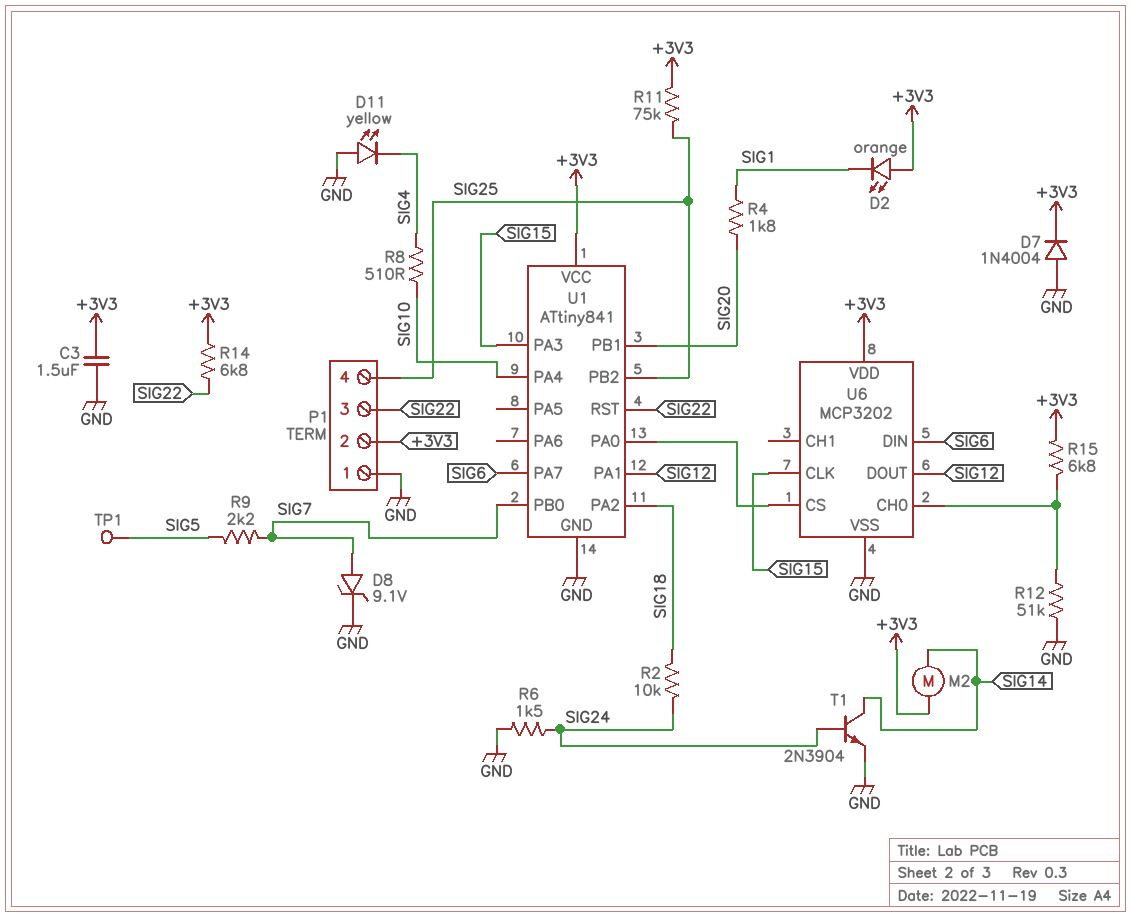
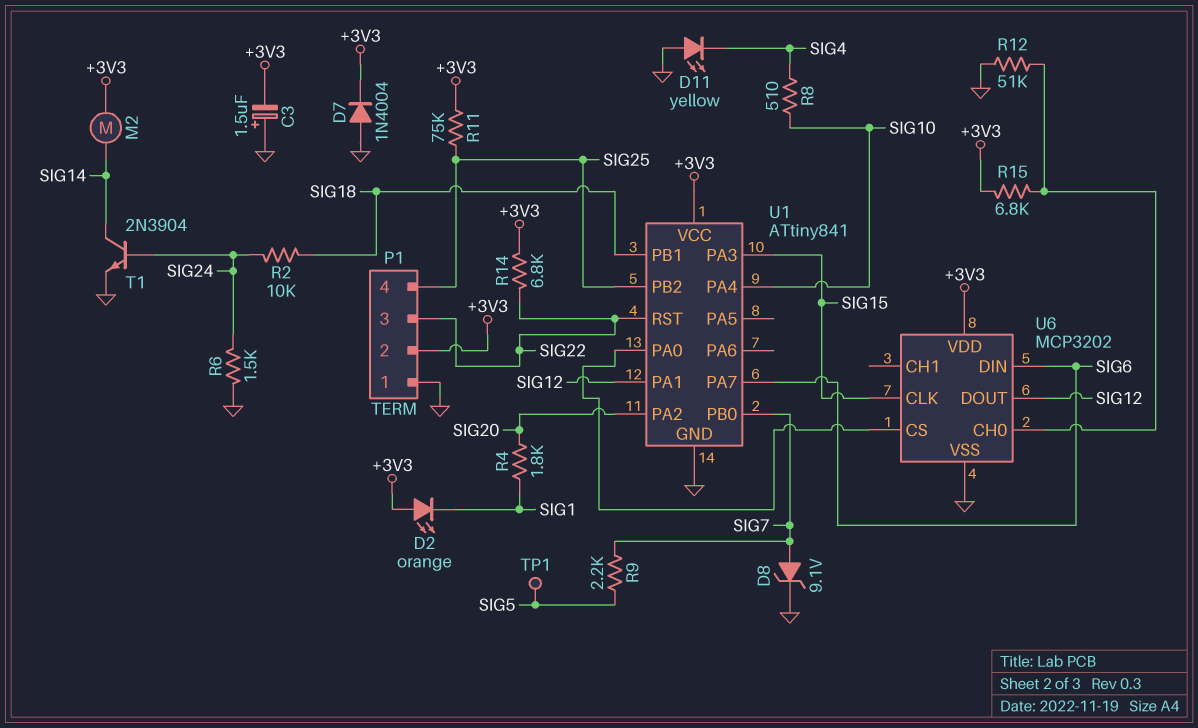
C3: 1.5uF (+3V3, GND) -> 1.5uF (plus GND, minus +3V3)
U1 pin PA2: SIG18 -> SIG20
U1 pin PB1: SIG20 -> SIG18

